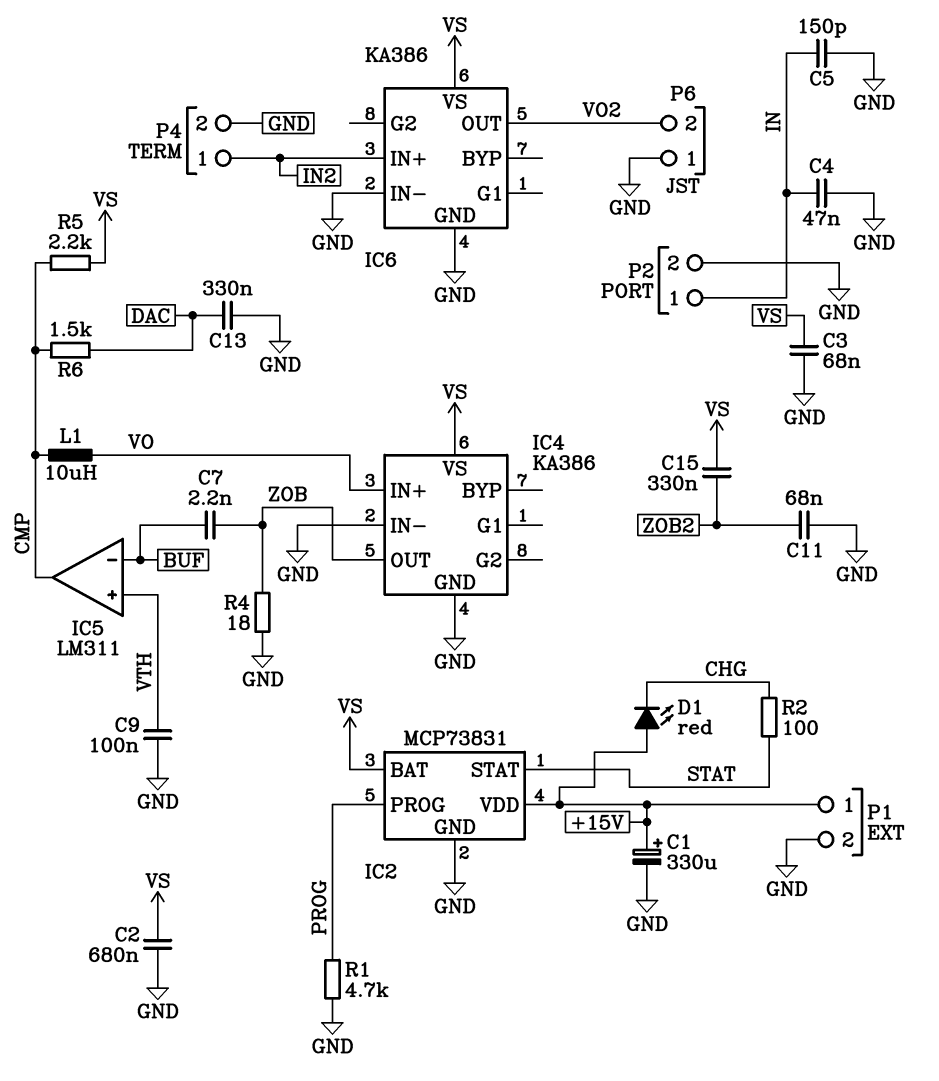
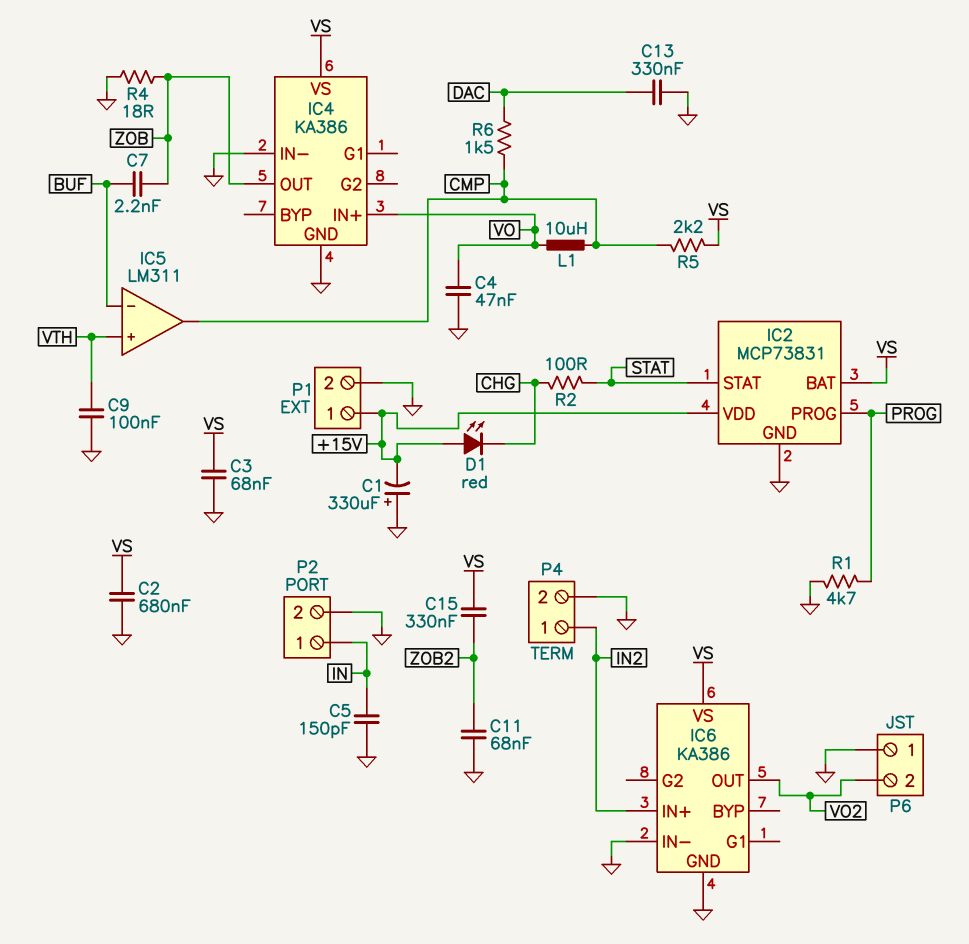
C1: 330uF (plus +15V, minus GND) -> 330uF (plus GND, minus +15V)
C4: 47nF (GND, IN) -> 47nF (GND, VO)

